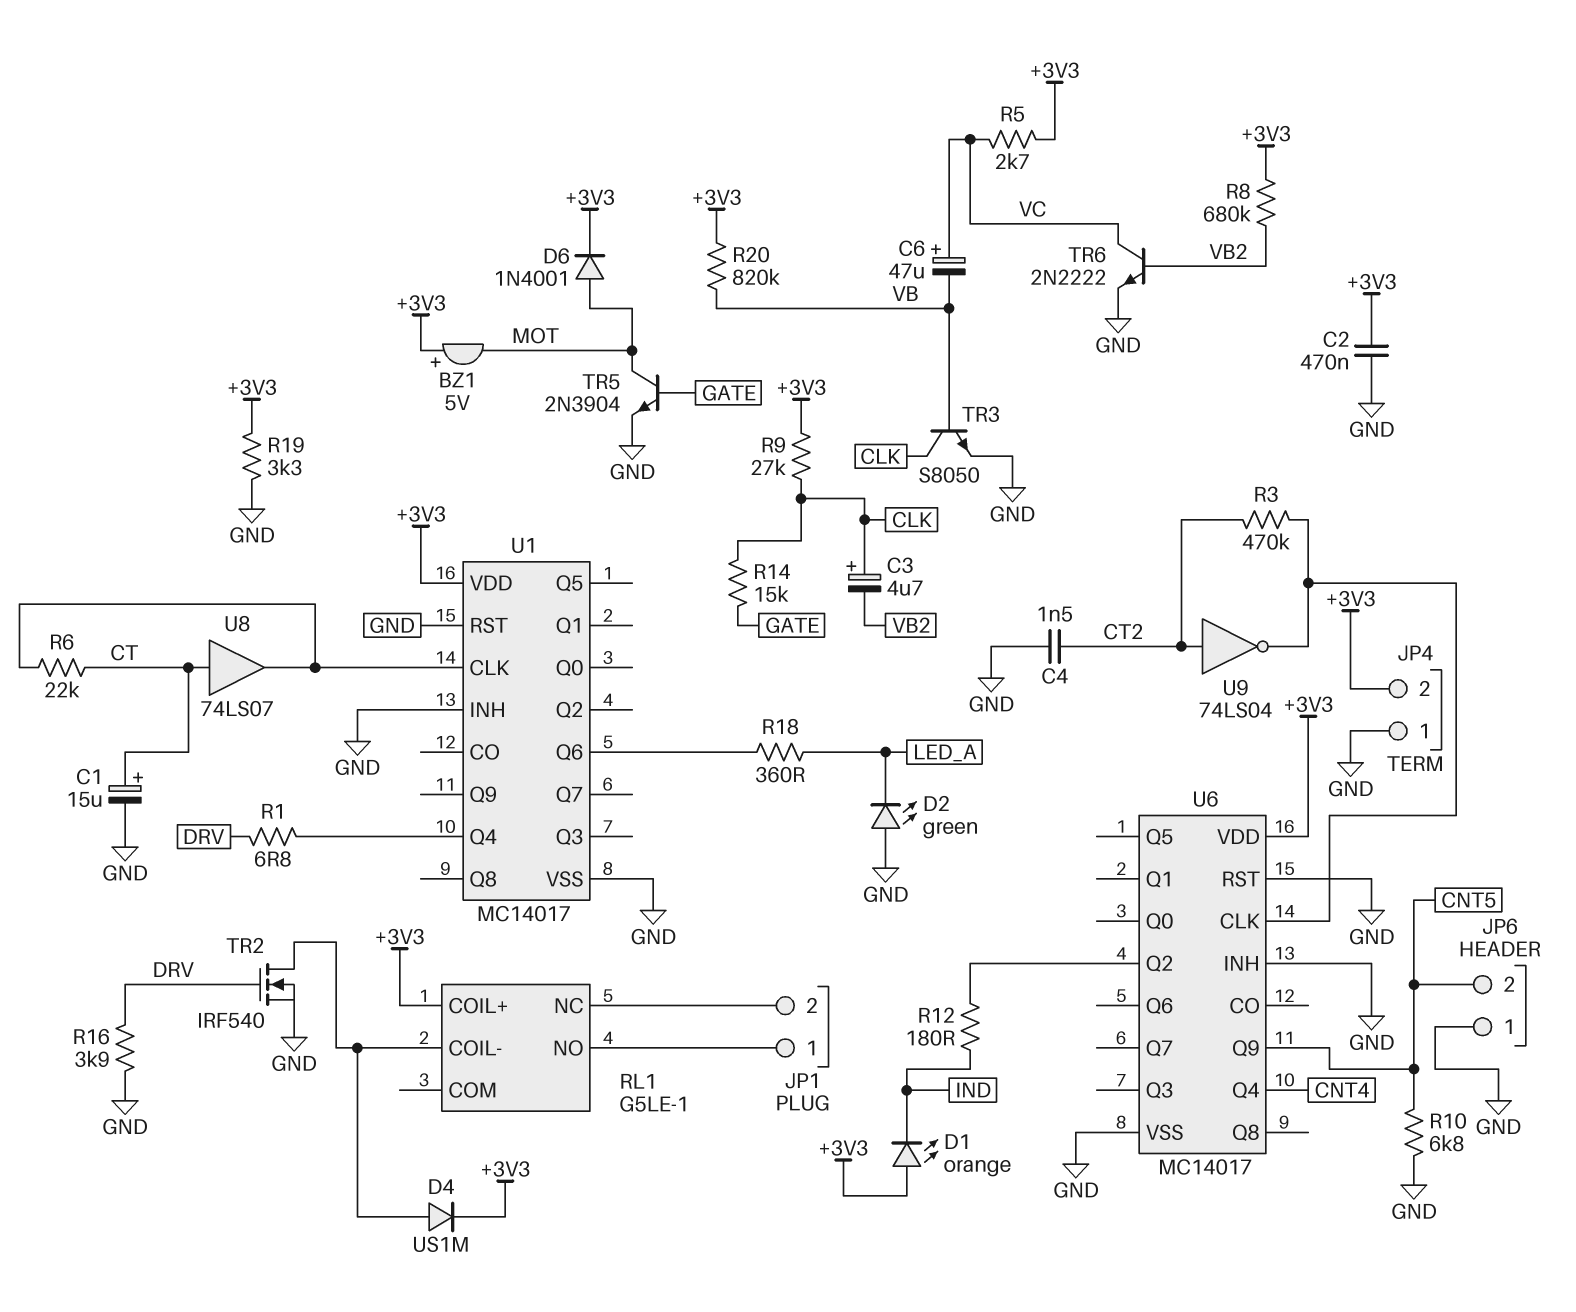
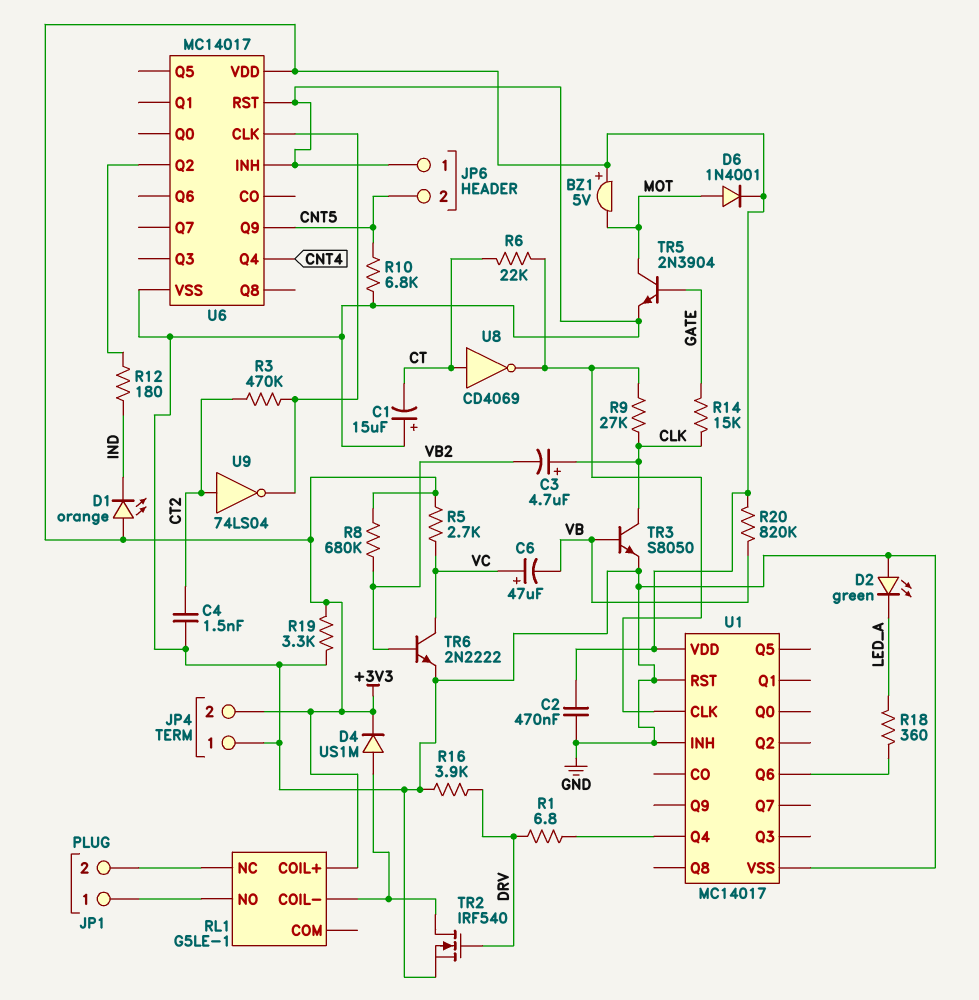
C1: 15uF (plus CT, minus GND) -> 15uF (plus GND, minus CT)
R9: 27k (+3V3, CLK) -> 27k (CLK, U1/CLK)
U8: buffer 74LS07 (in CT, out U1/CLK) -> NOT CD4069 (in CT, out U1/CLK)

